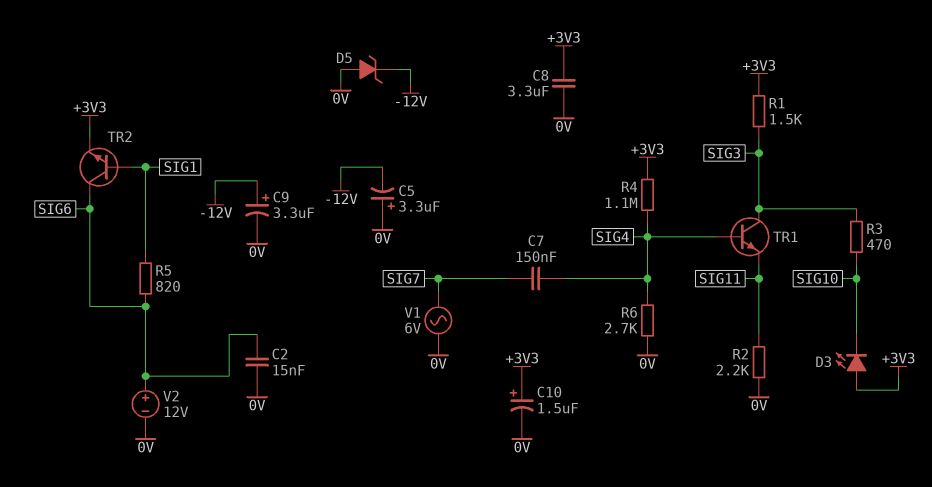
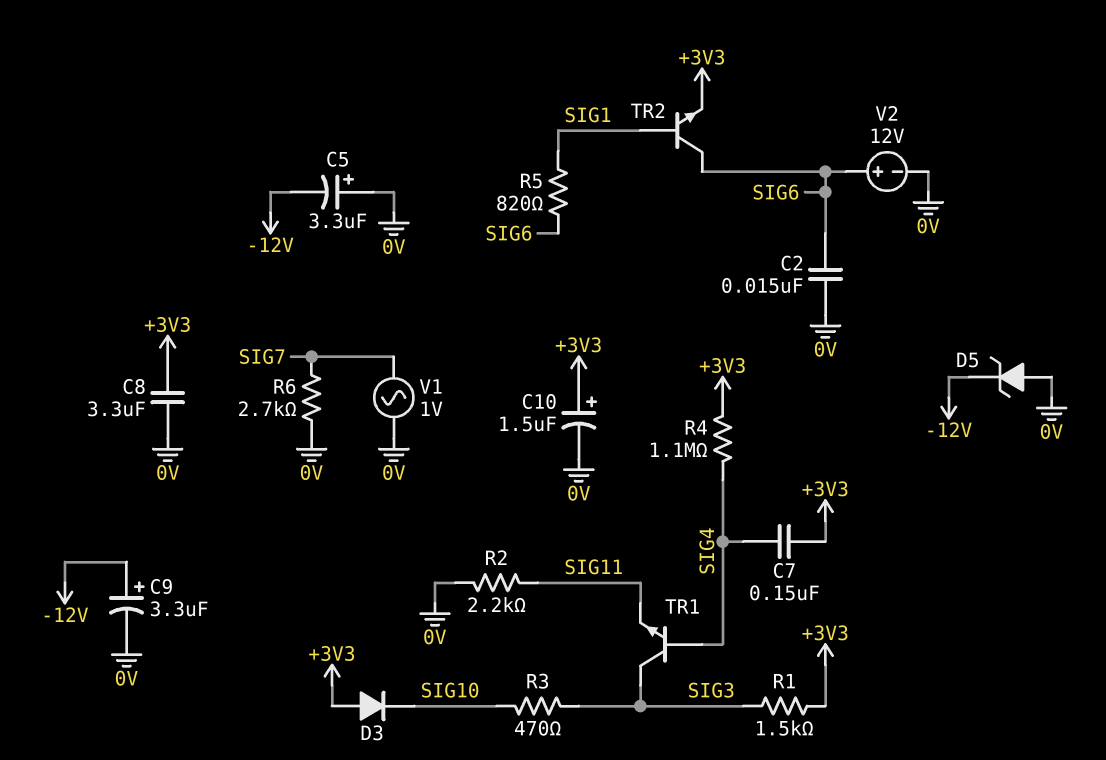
C7: 150nF (SIG4, SIG7) -> 150nF (+3V3, SIG4)
D3: LED (A +3V3, K SIG10) -> diode (A +3V3, K SIG10)
R6: 2.7k (0V, SIG4) -> 2.7k (0V, SIG7)
V1: AC 6V (0V, SIG7) -> AC 1V (0V, SIG7)

